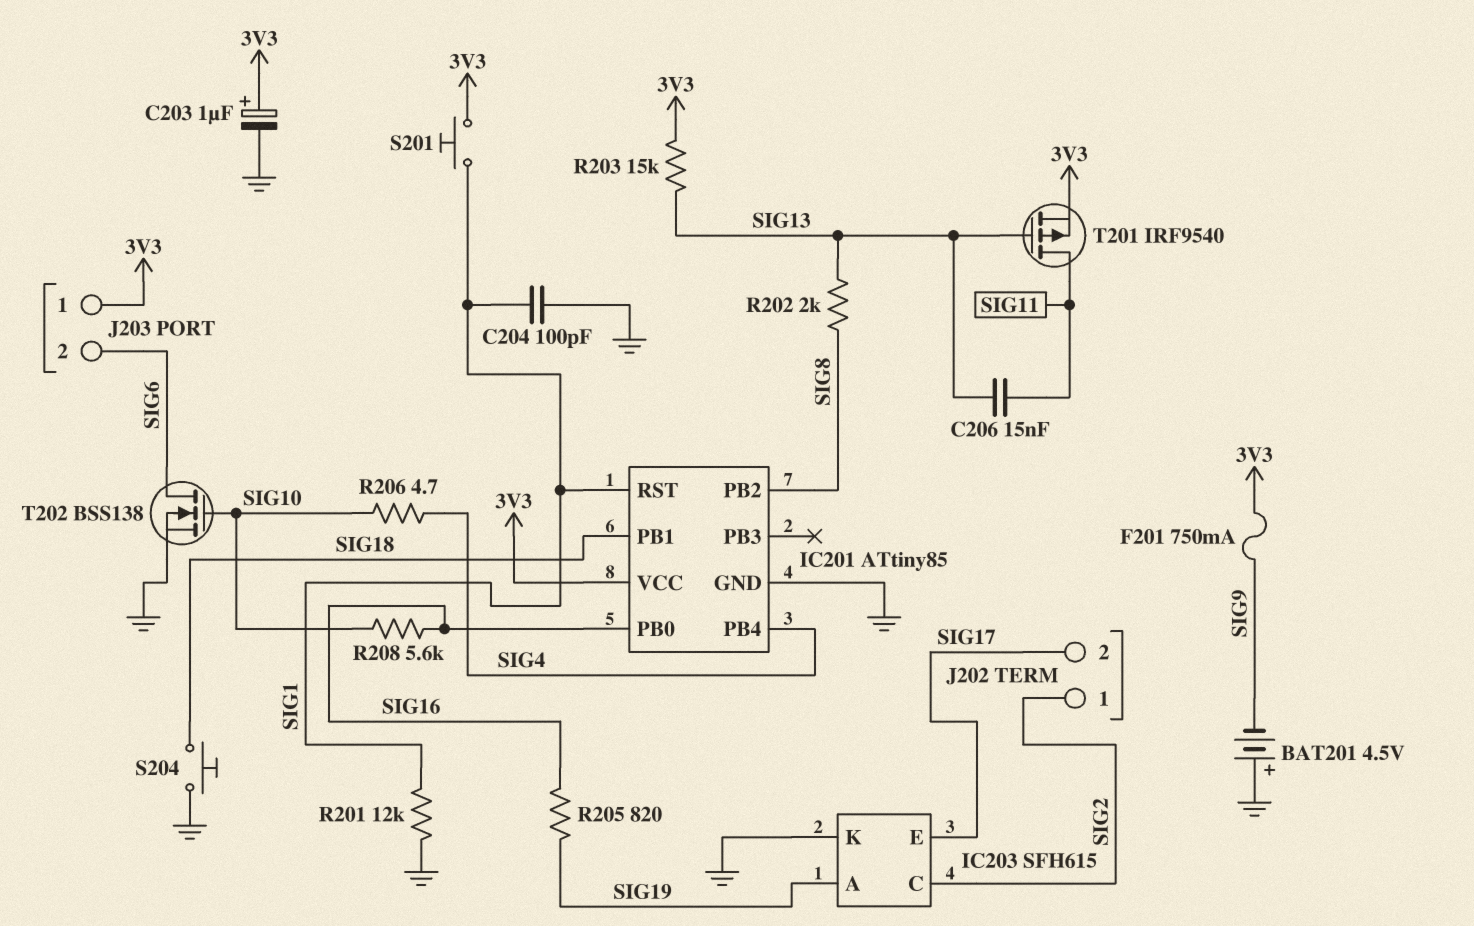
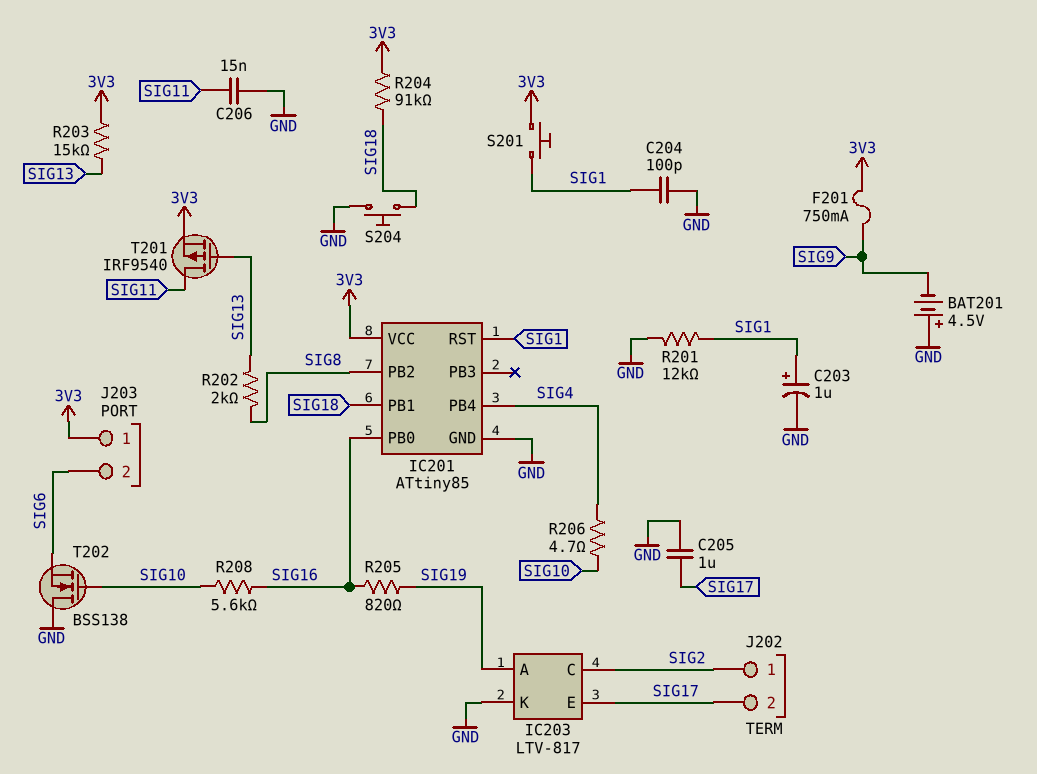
C203: 1uF (plus 3V3, minus GND) -> 1uF (plus SIG1, minus GND)
C205: none -> 1uF (GND, SIG17)
C206: 15nF (SIG11, SIG13) -> 15nF (GND, SIG11)
IC203: SFH615 -> LTV-817
R204: none -> 91k (3V3, SIG18)
T202: NMOS BSS138 (G SIG10, D SIG6, S GND) -> NMOS BSS138 (G SIG10, D GND, S SIG6)

